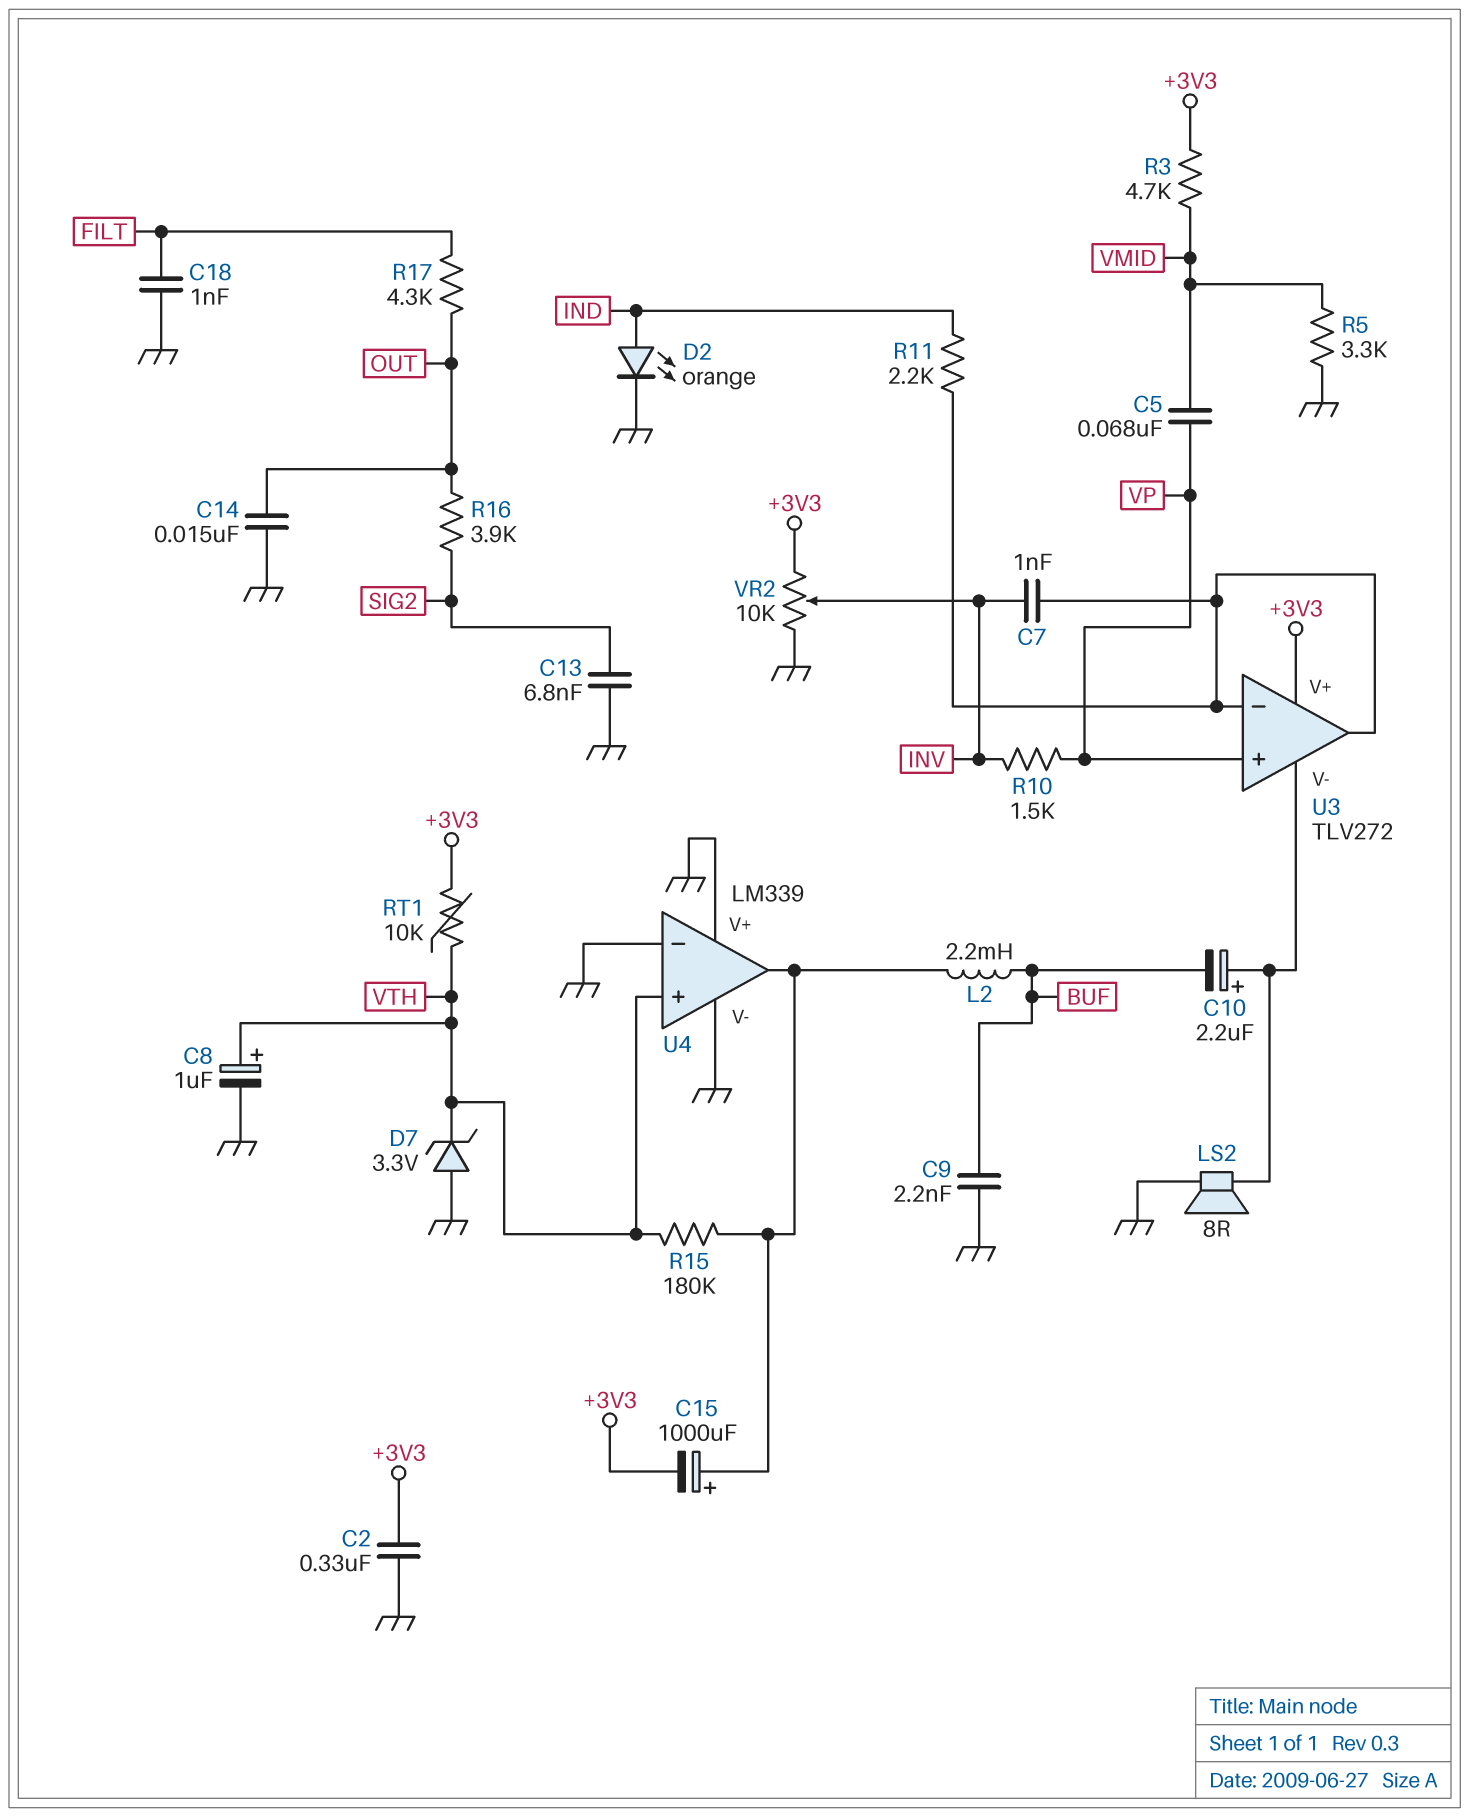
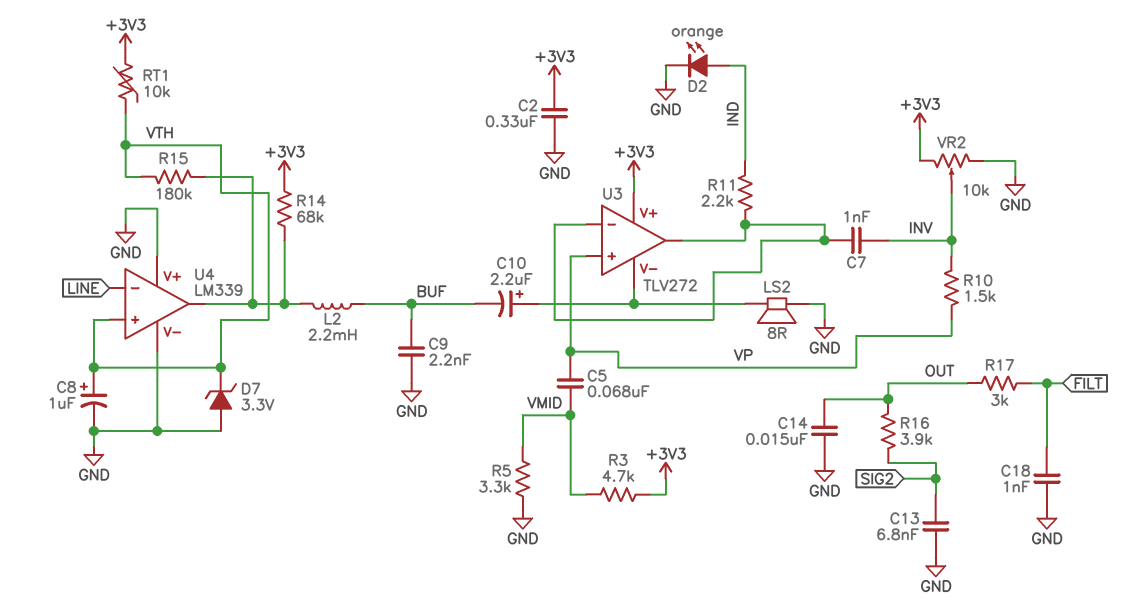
C15: 1000uF (plus U4/out, minus +3V3) -> none
R14: none -> 68k (+3V3, U4/out)
R17: 4.3k (FILT, OUT) -> 3k (FILT, OUT)
U4 pin in-: GND -> LINE

